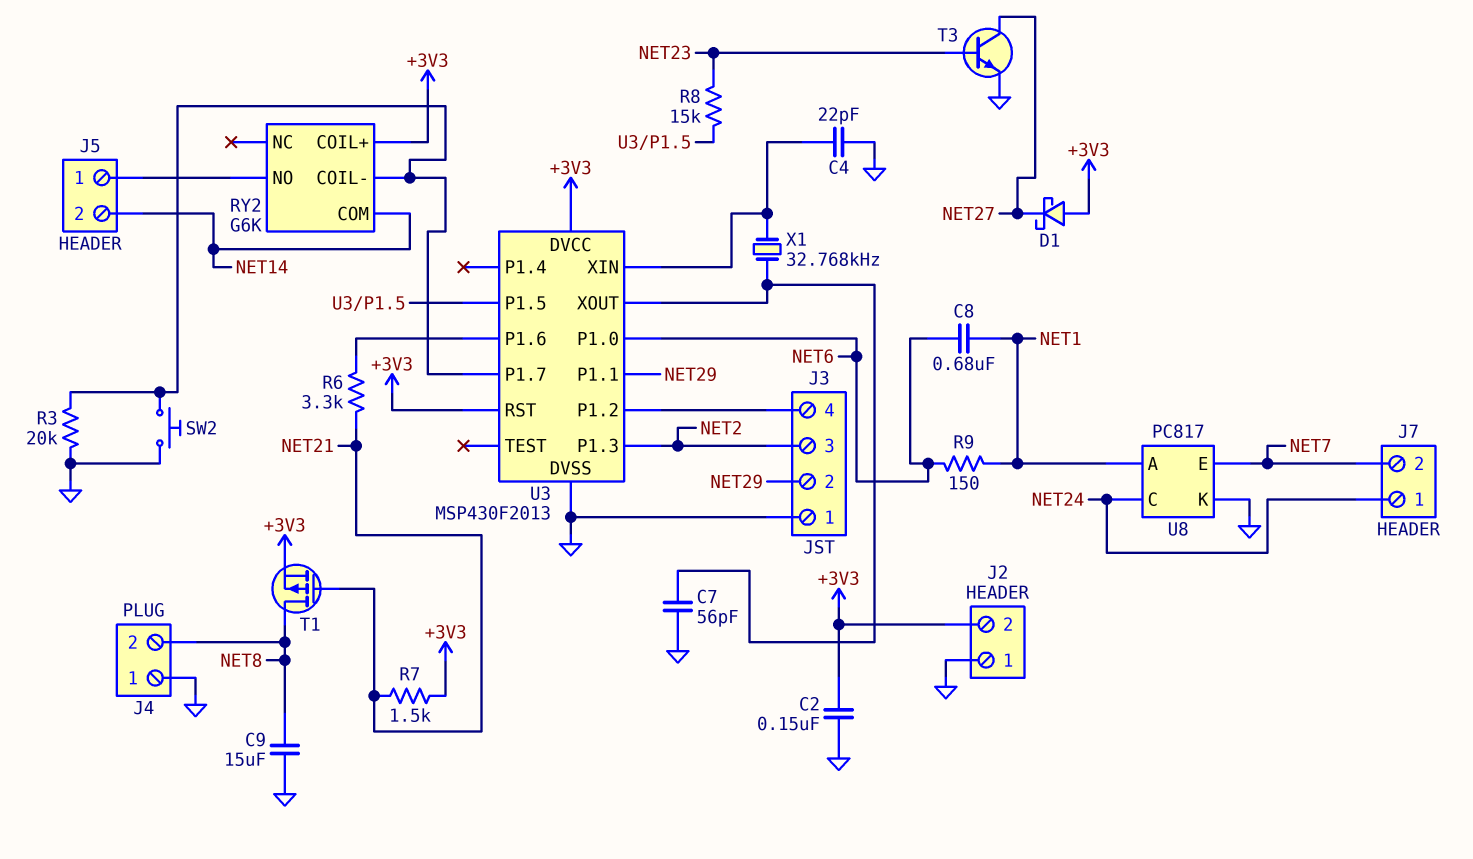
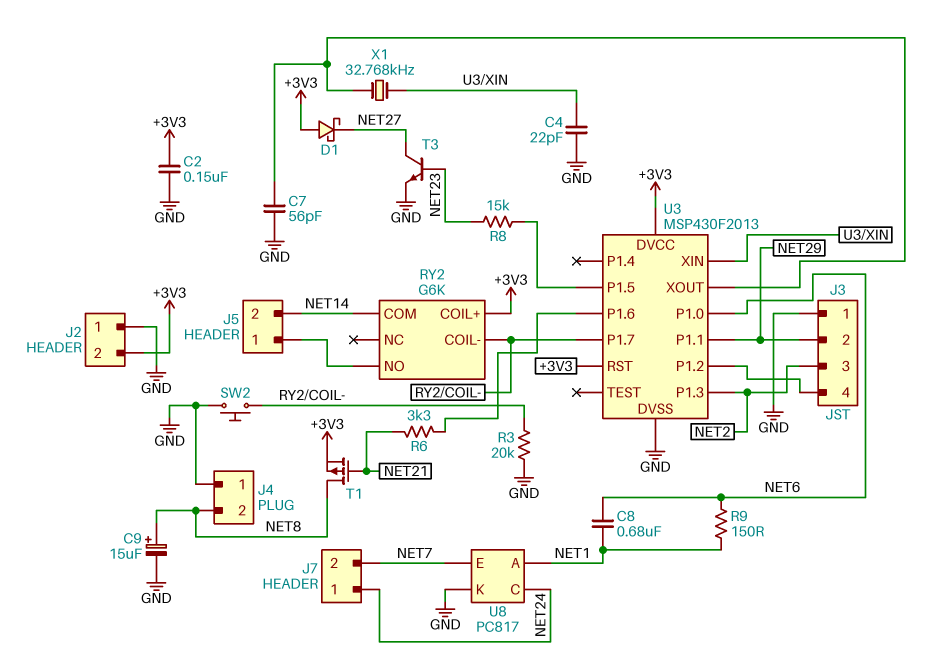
C9: 15uF (GND, NET8) -> 15uF (plus NET8, minus GND)
R7: 1.5k (+3V3, NET21) -> none

